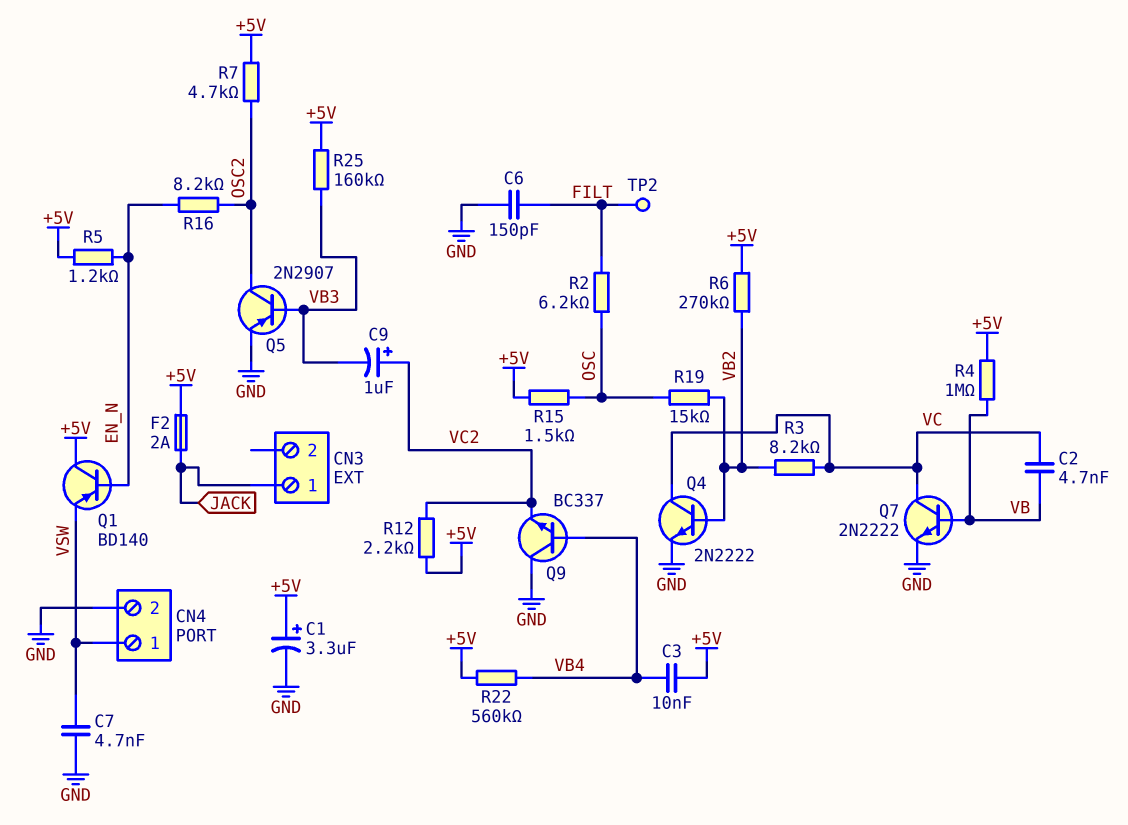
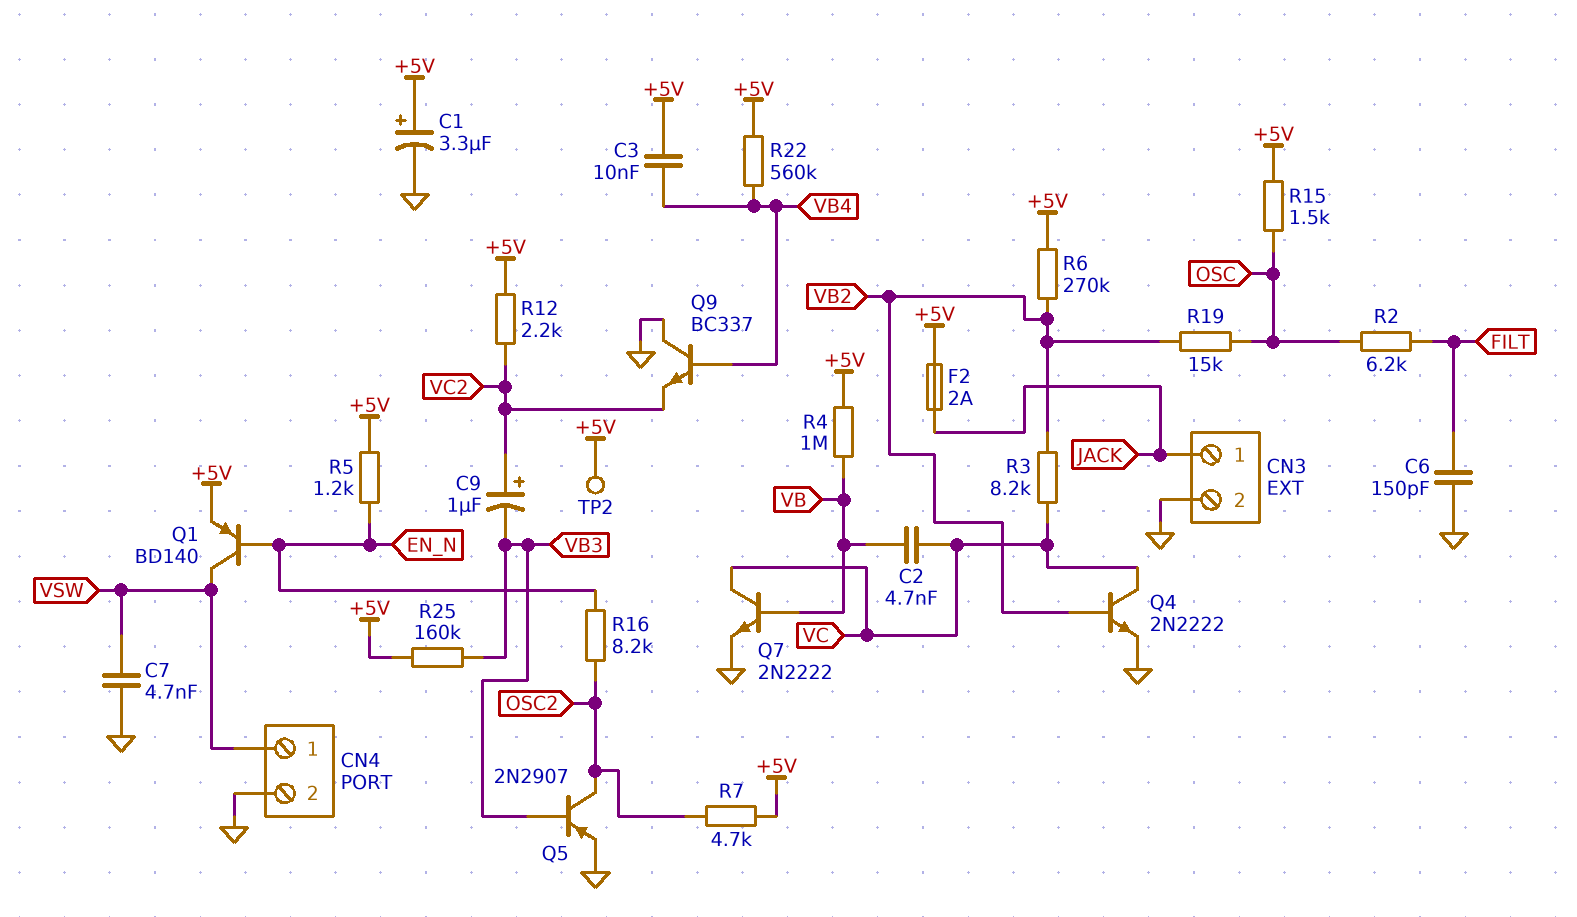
CN3 pin 2: none -> GND
Q1: PNP BD140 (B EN_N, C +5V, E VSW) -> PNP BD140 (B EN_N, C VSW, E +5V)
TP2: test point (FILT) -> test point (+5V)

